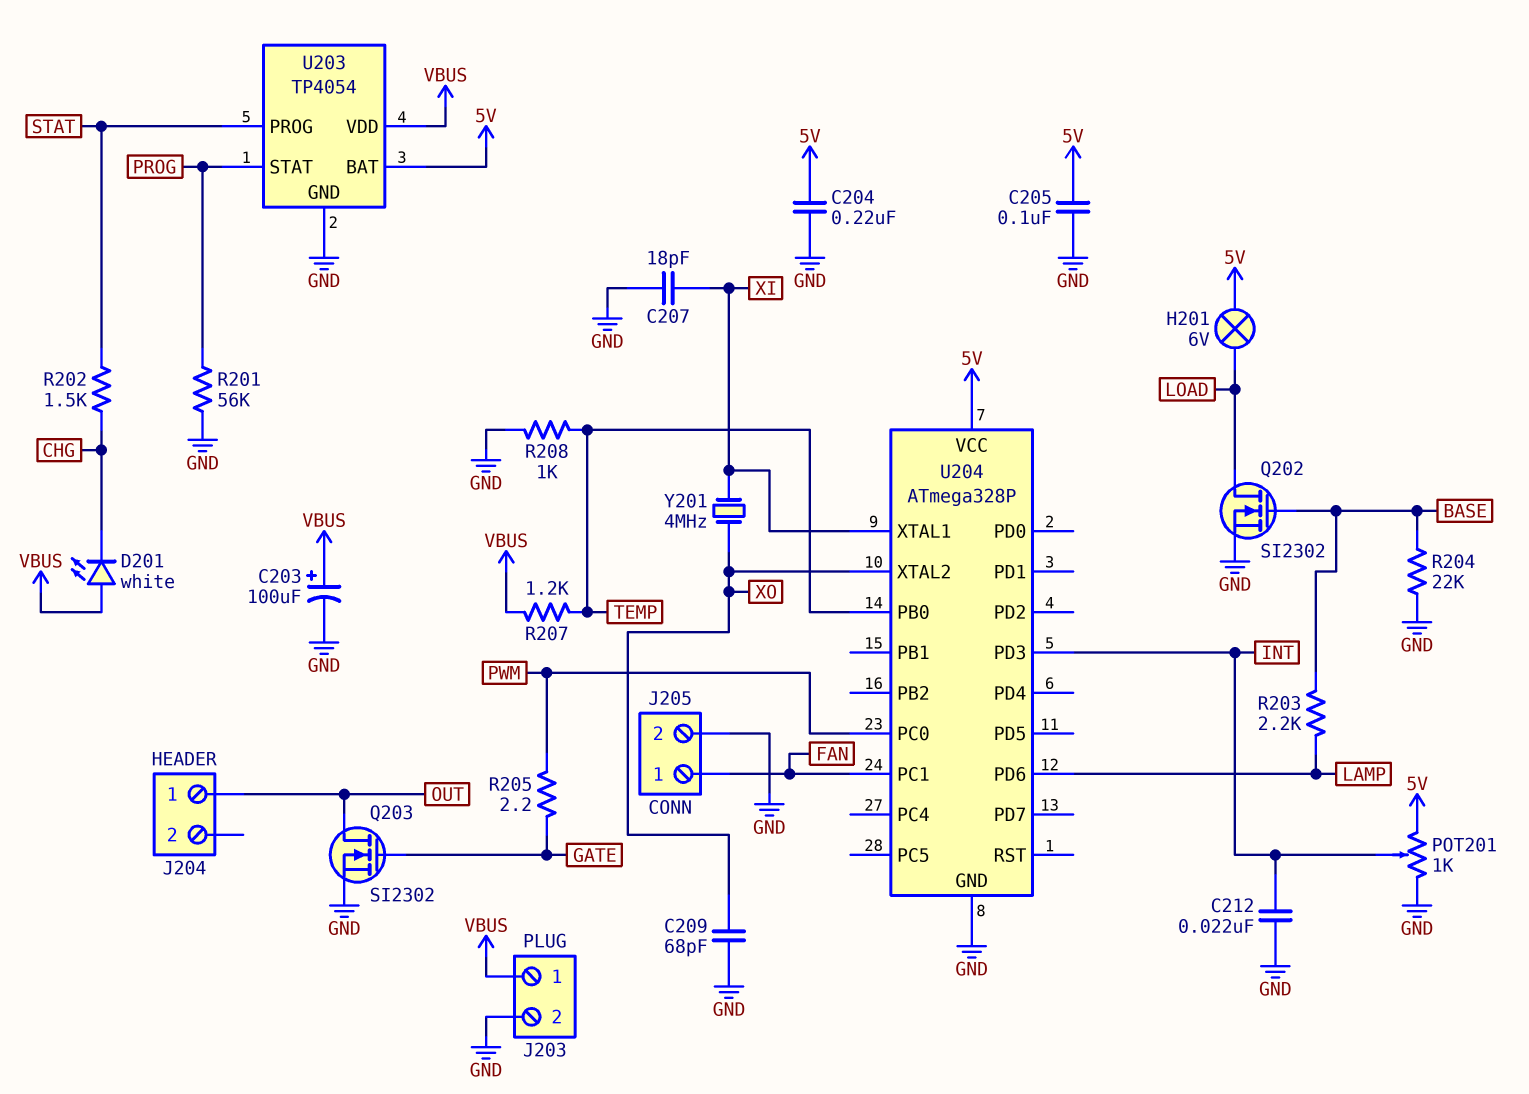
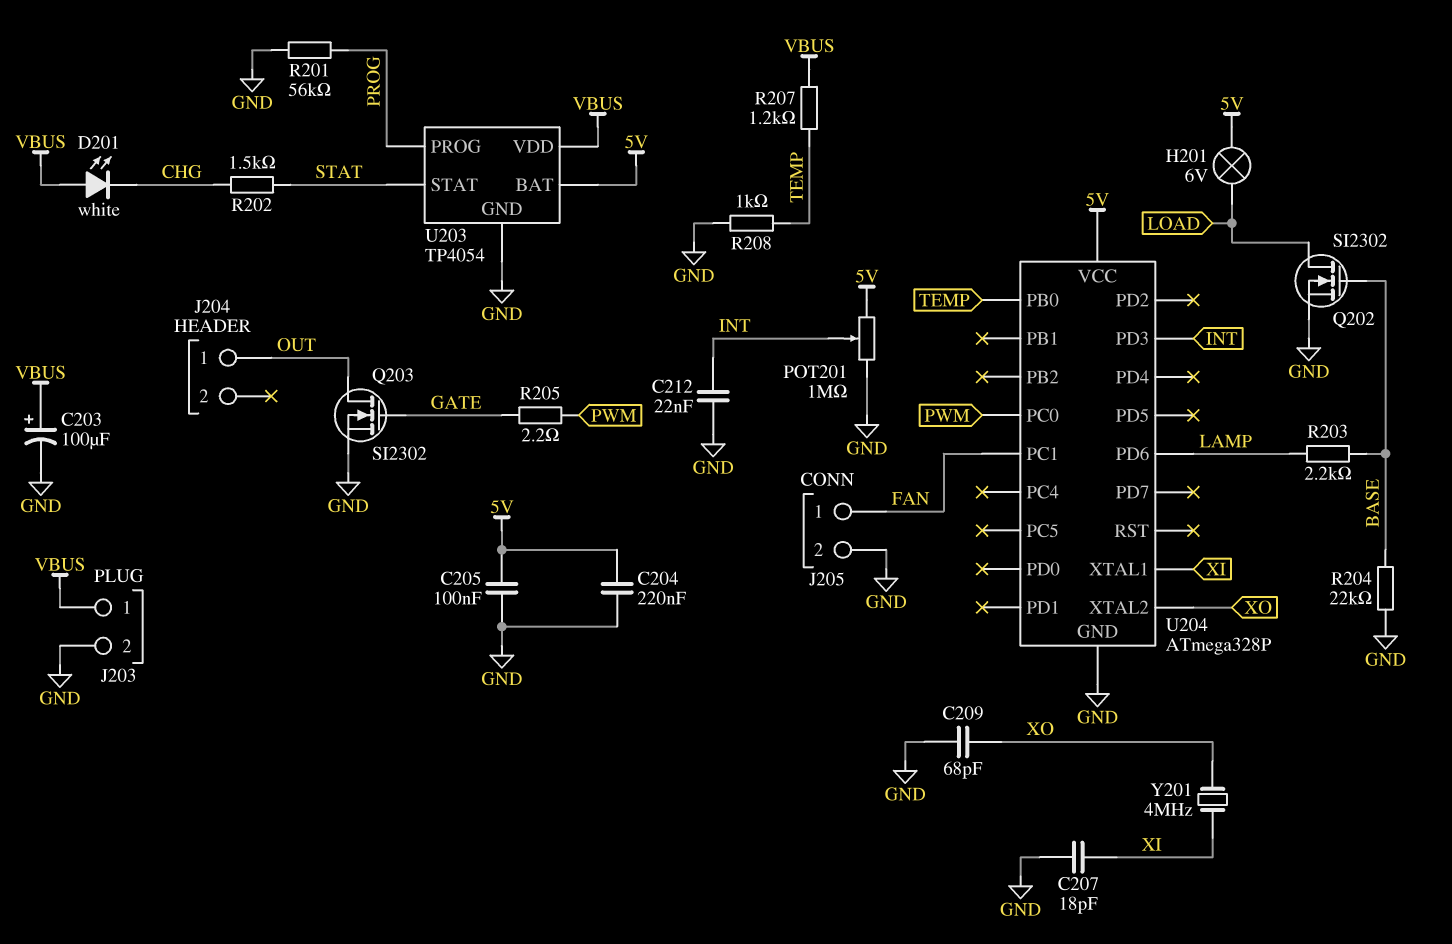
POT201: 1k (5V, GND, wiper INT) -> 1M (5V, GND, wiper INT)
U203 pin PROG: STAT -> PROG
U203 pin STAT: PROG -> STAT

